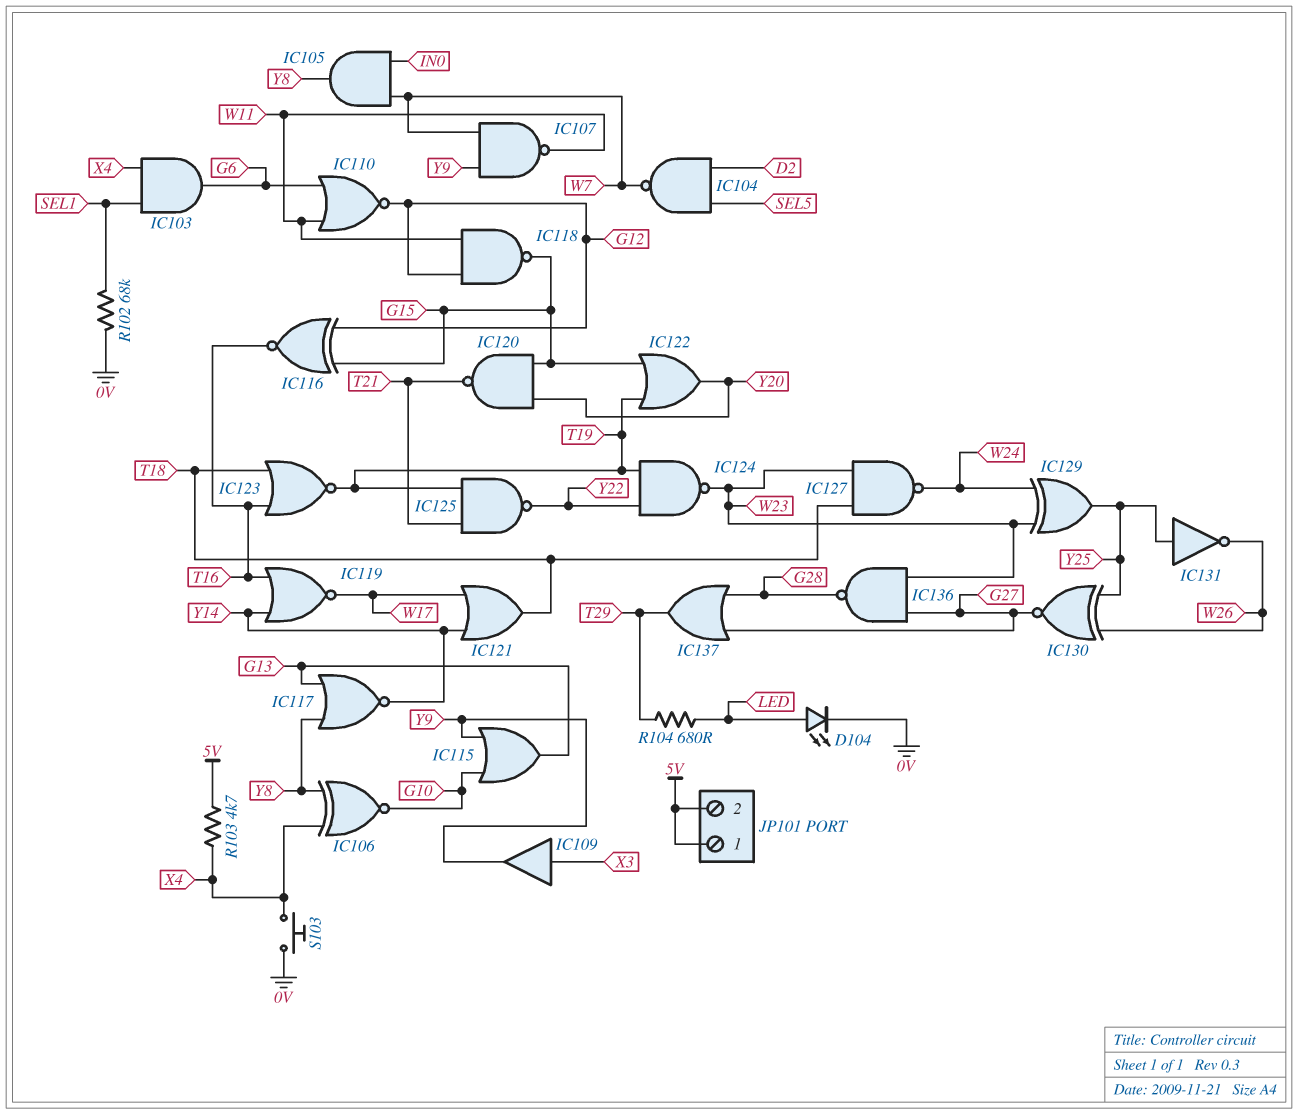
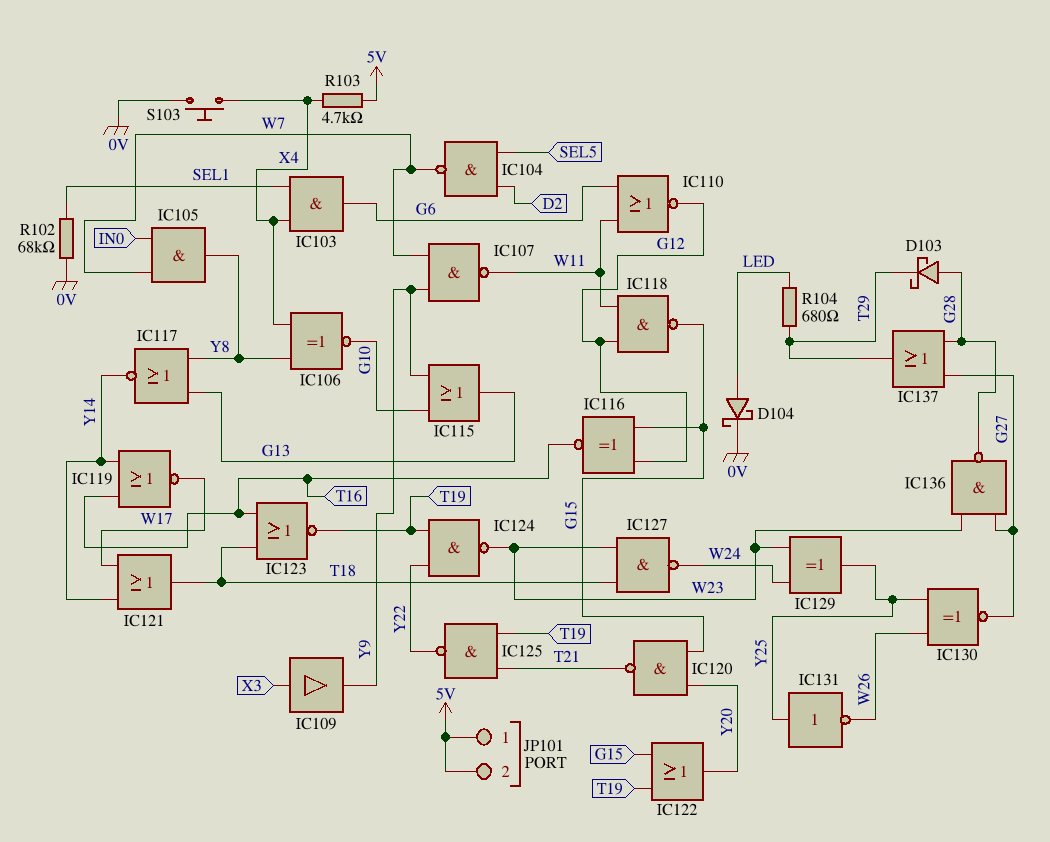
D103: none -> schottky (A G28, K T29)
D104: LED (A LED, K 0V) -> schottky (A LED, K 0V)

